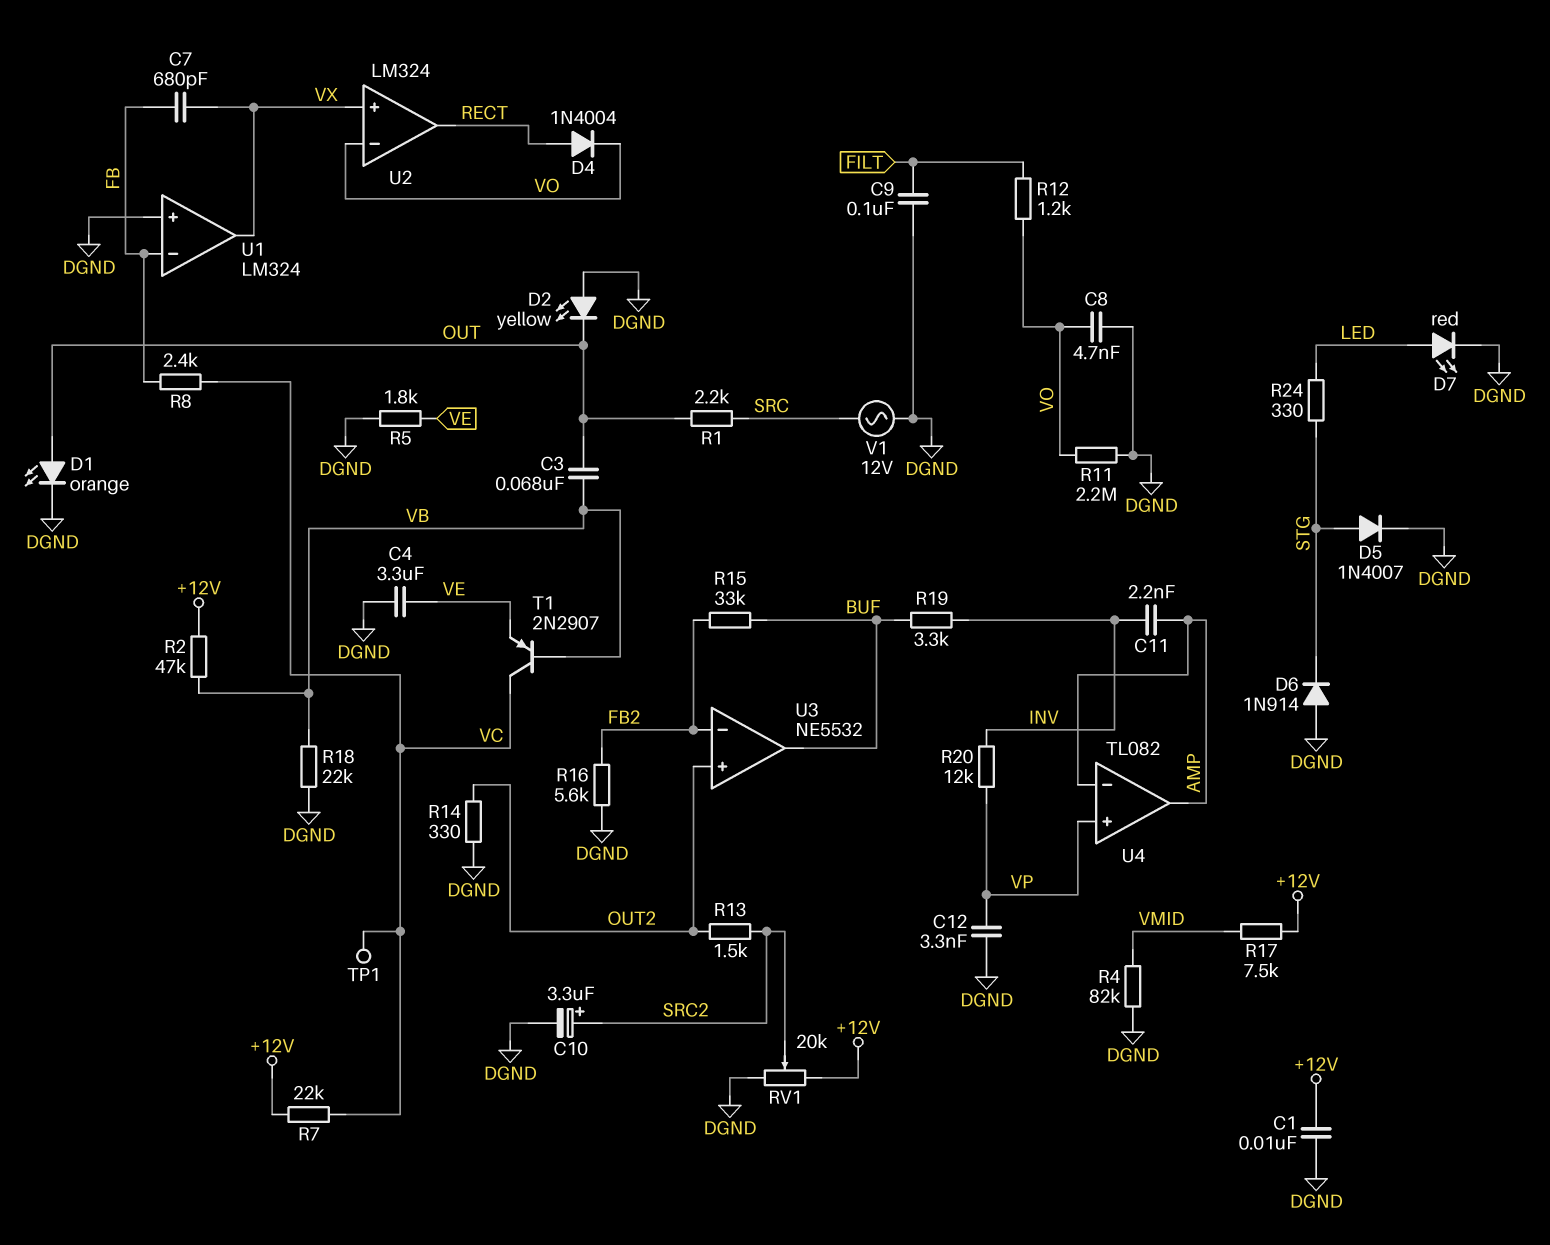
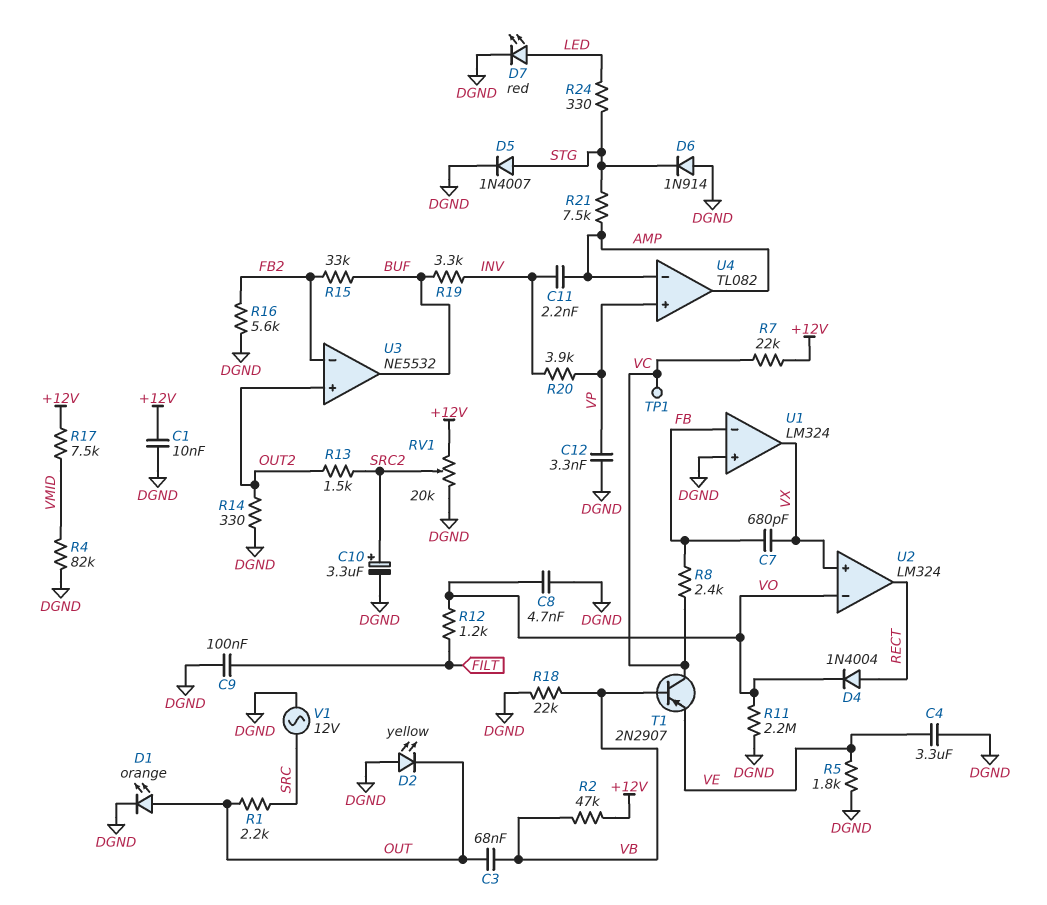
R20: 12k (INV, VP) -> 3.9k (INV, VP)
R21: none -> 7.5k (AMP, STG)

